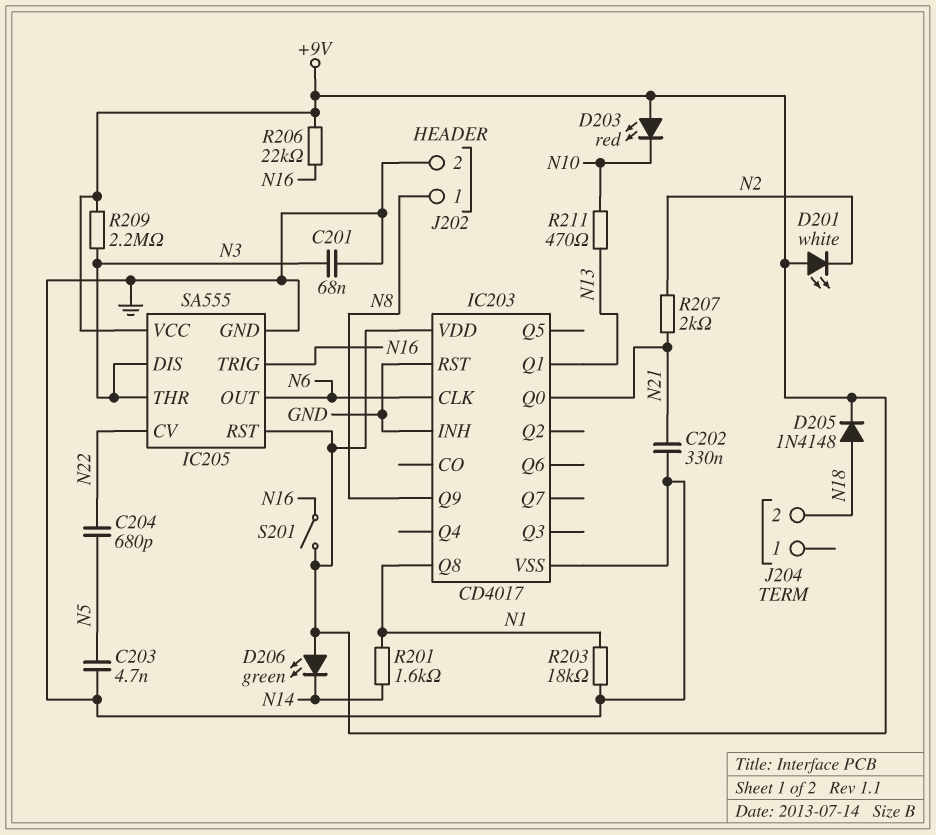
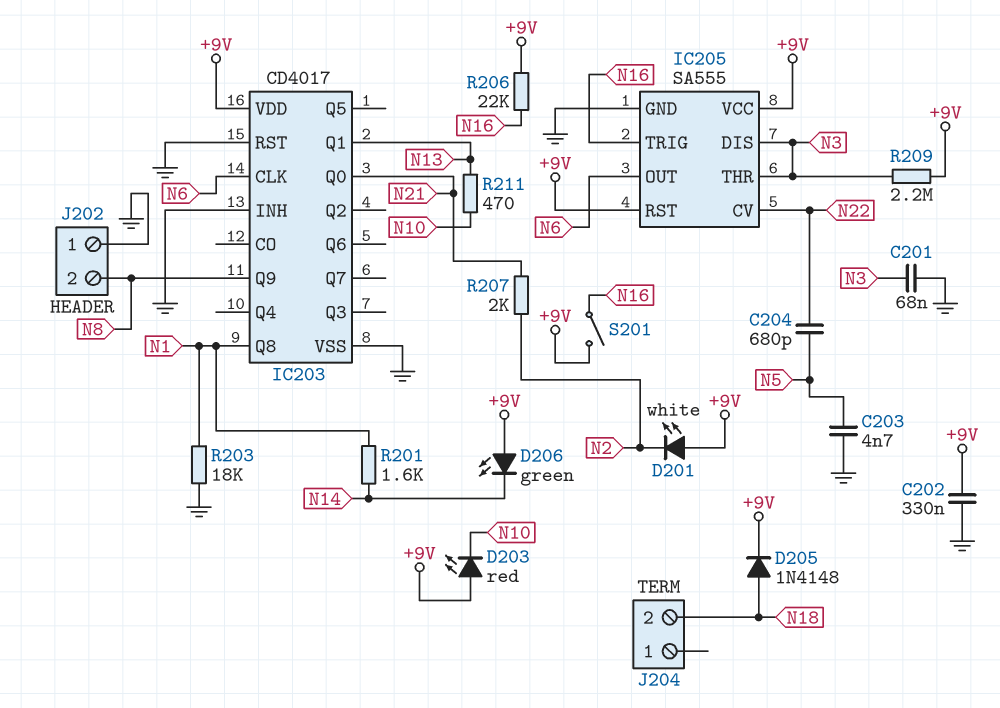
C202: 330nF (GND, N21) -> 330nF (+9V, GND)
J202 pin 1: N8 -> GND
J202 pin 2: GND -> N8

